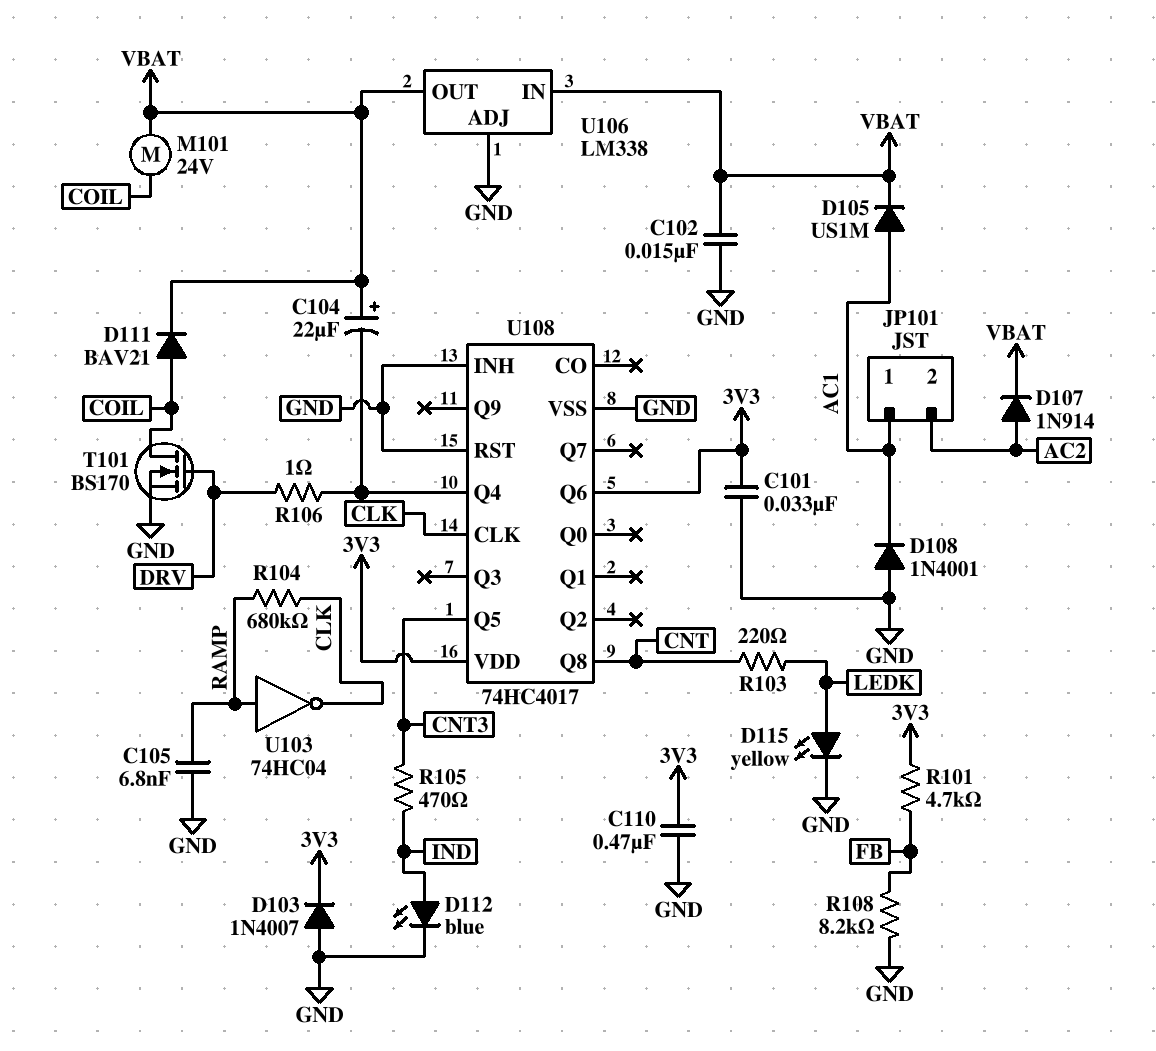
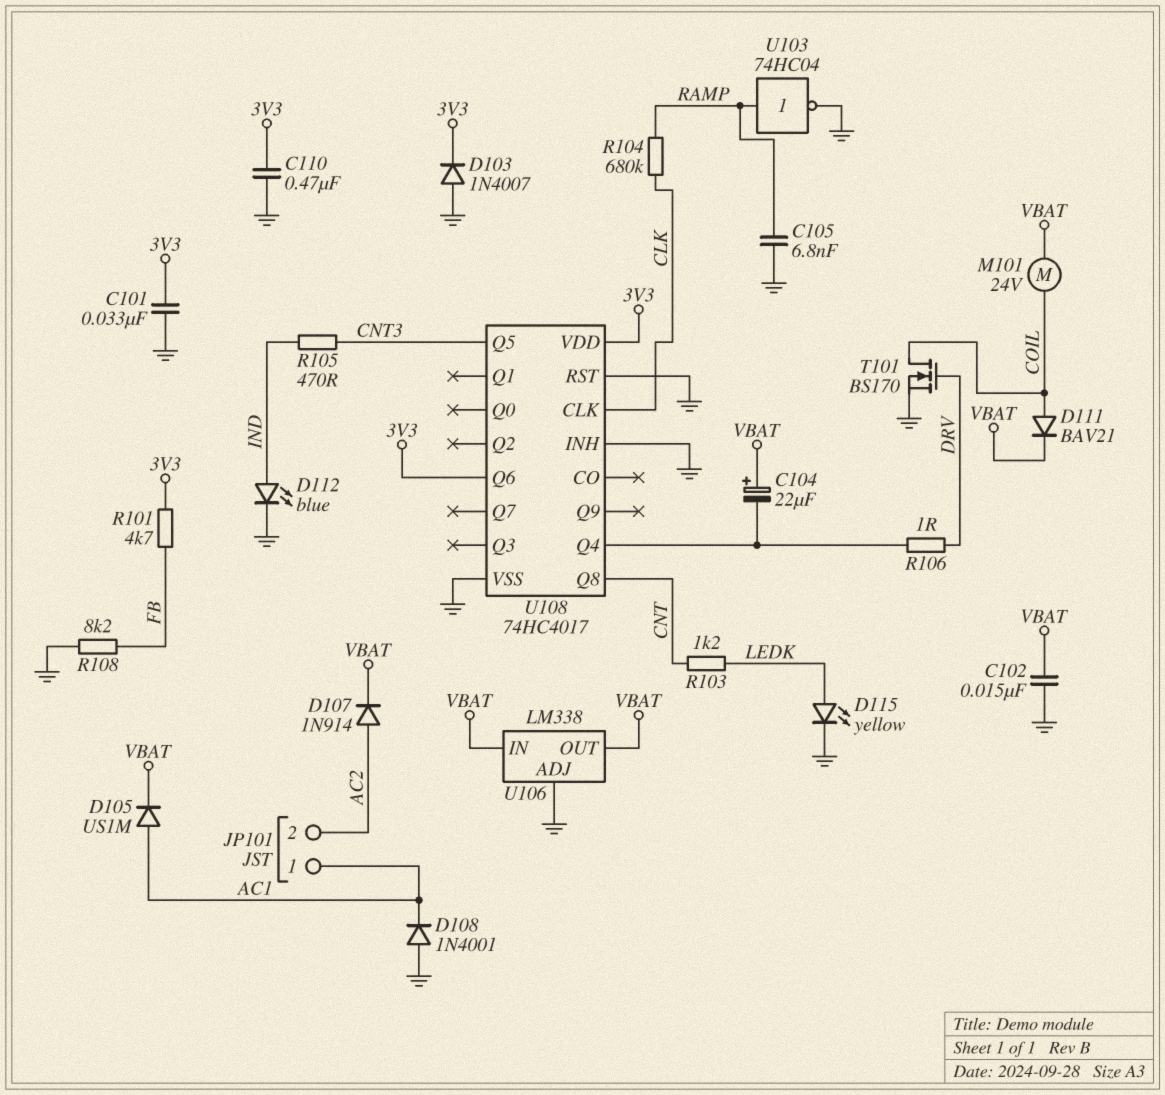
R103: 220 (CNT, LEDK) -> 1.2k (CNT, LEDK)
U103: NOT 74HC04 (in RAMP, out CLK) -> NOT 74HC04 (in RAMP, out GND)

